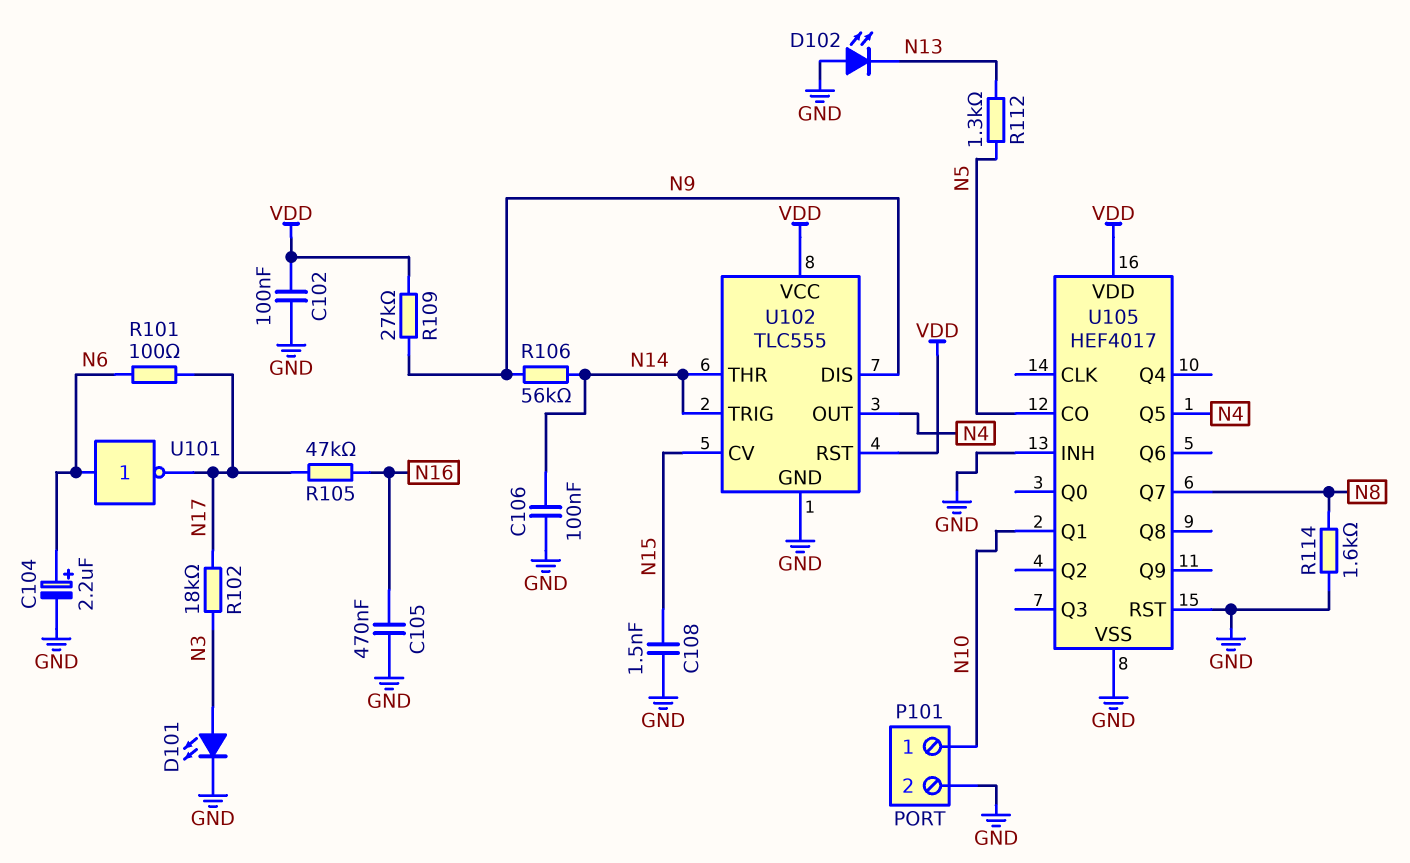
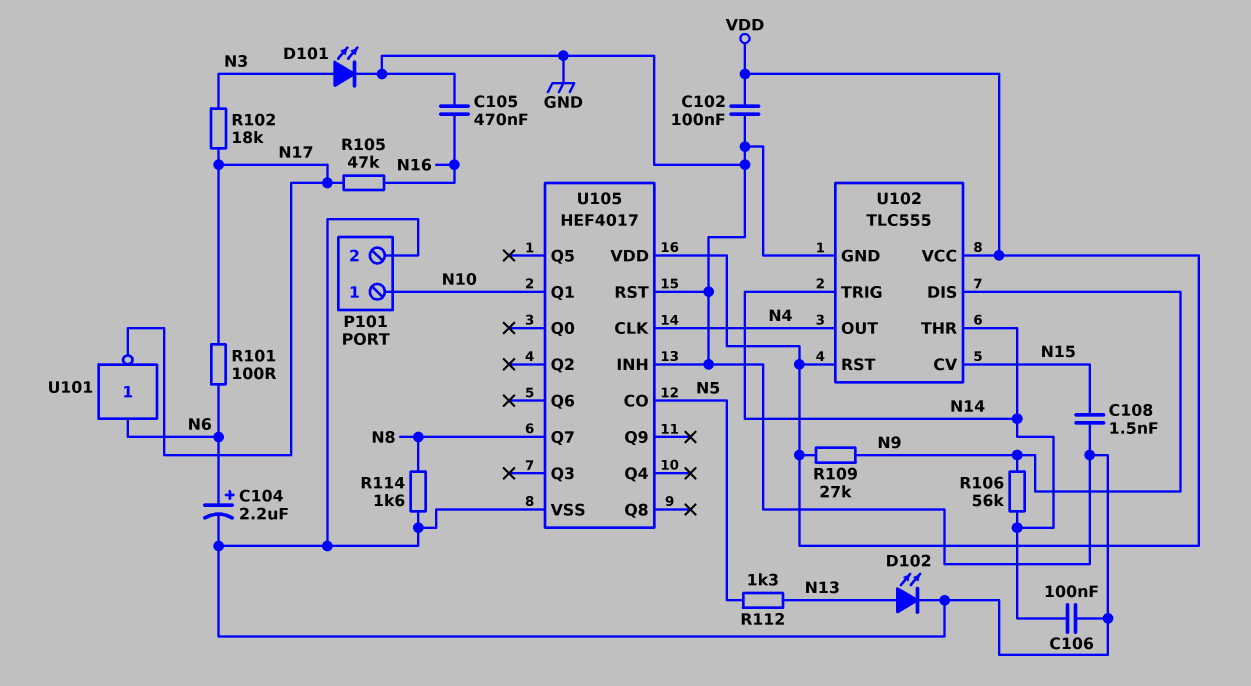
D102: LED (A GND, K N13) -> LED (A N13, K GND)
U105 pin CLK: none -> N4
U105 pin Q5: N4 -> none

